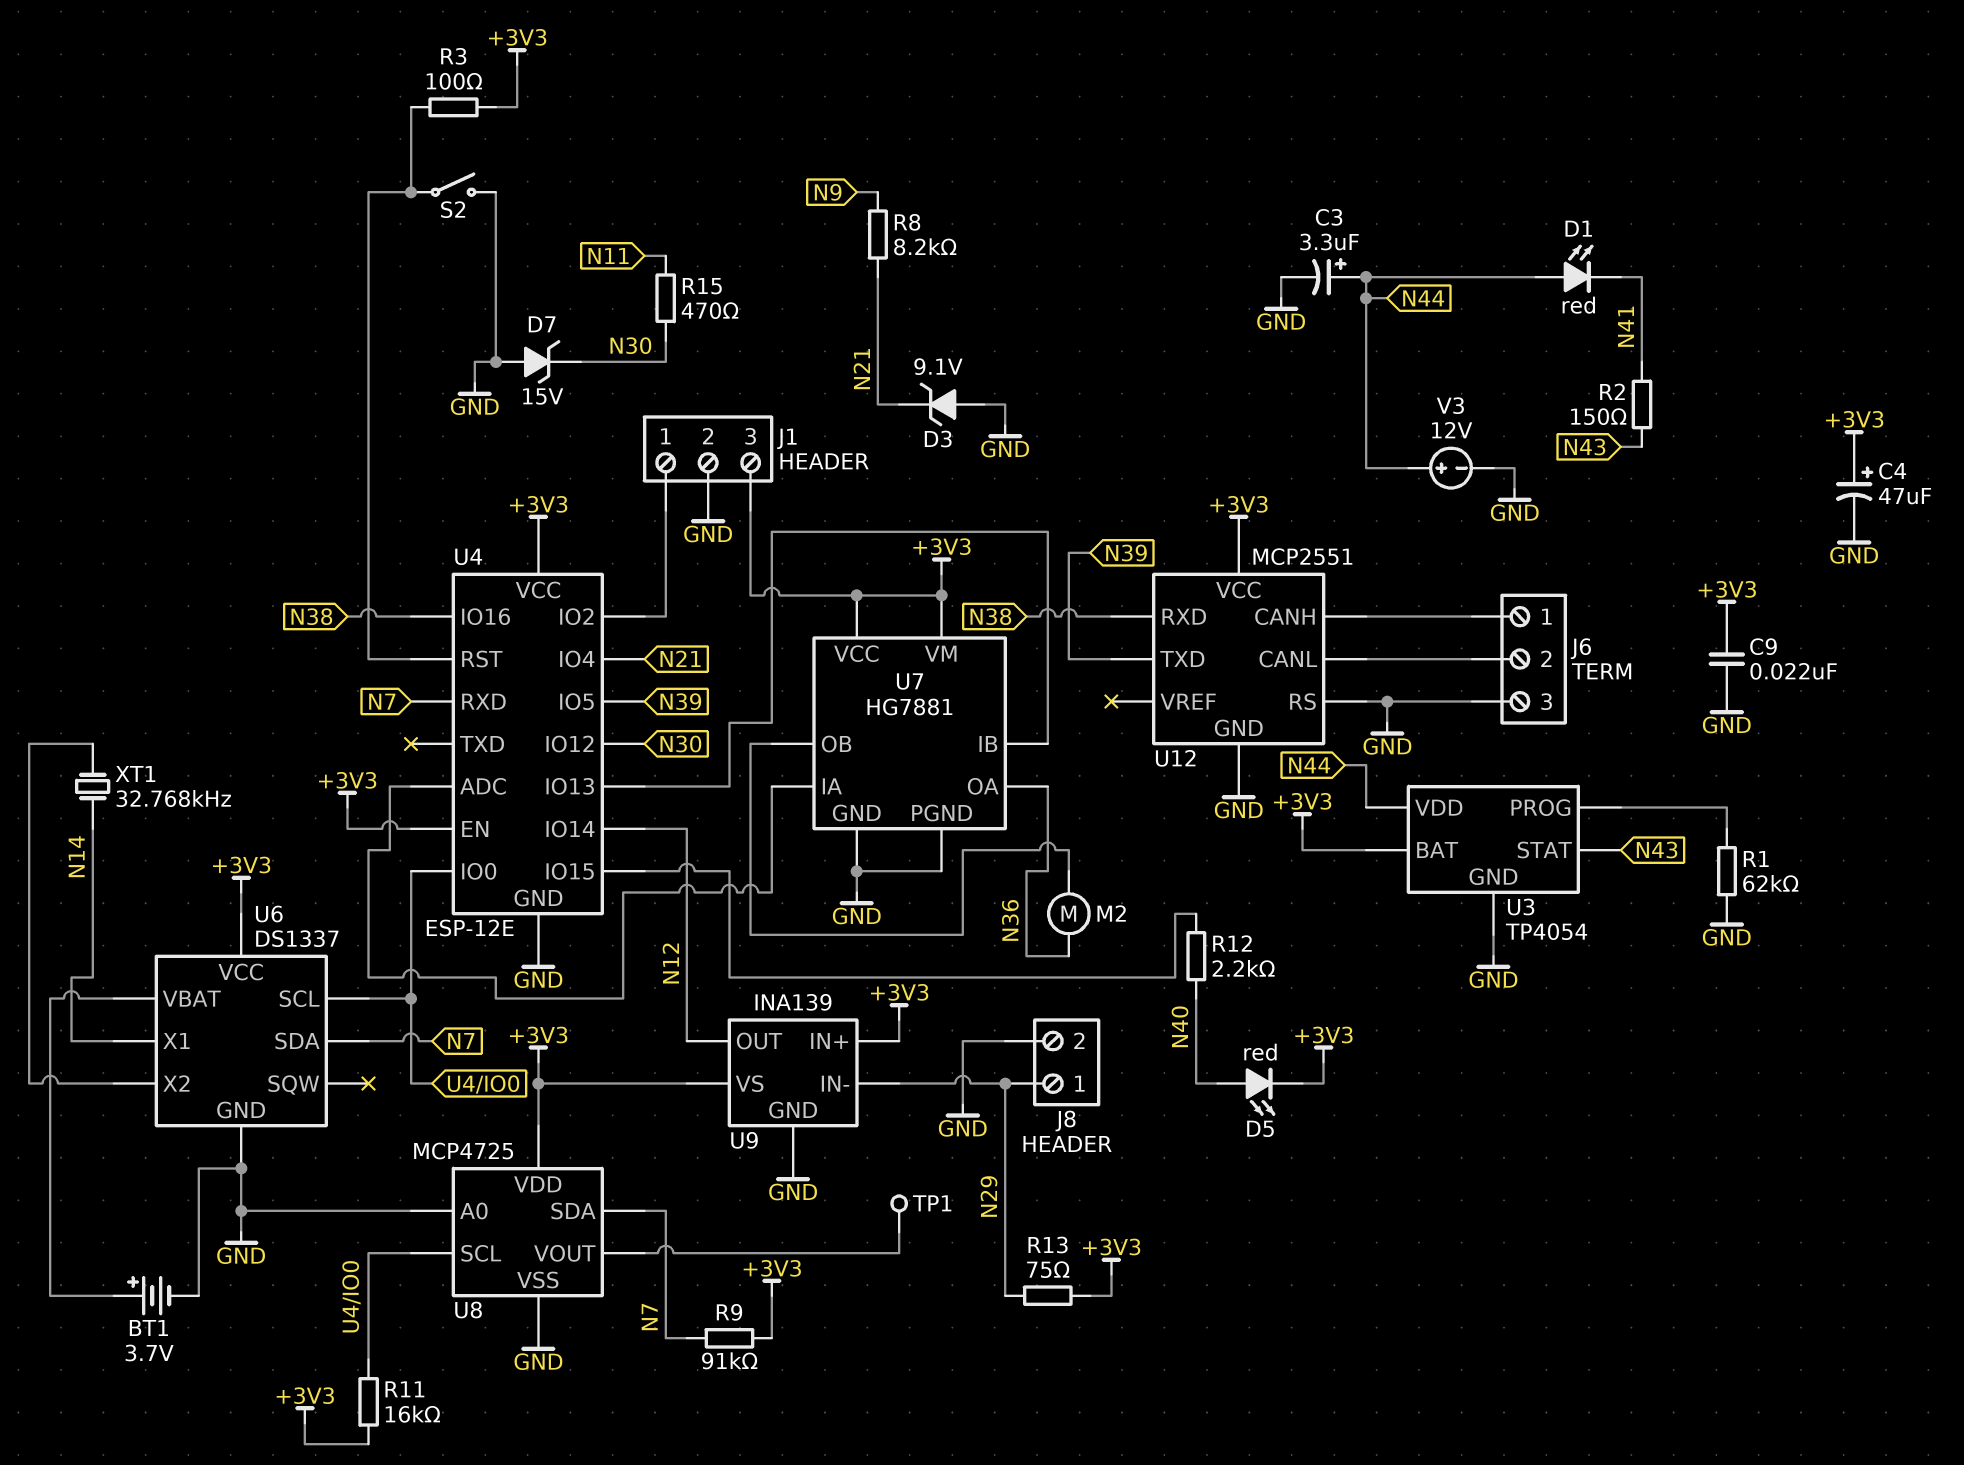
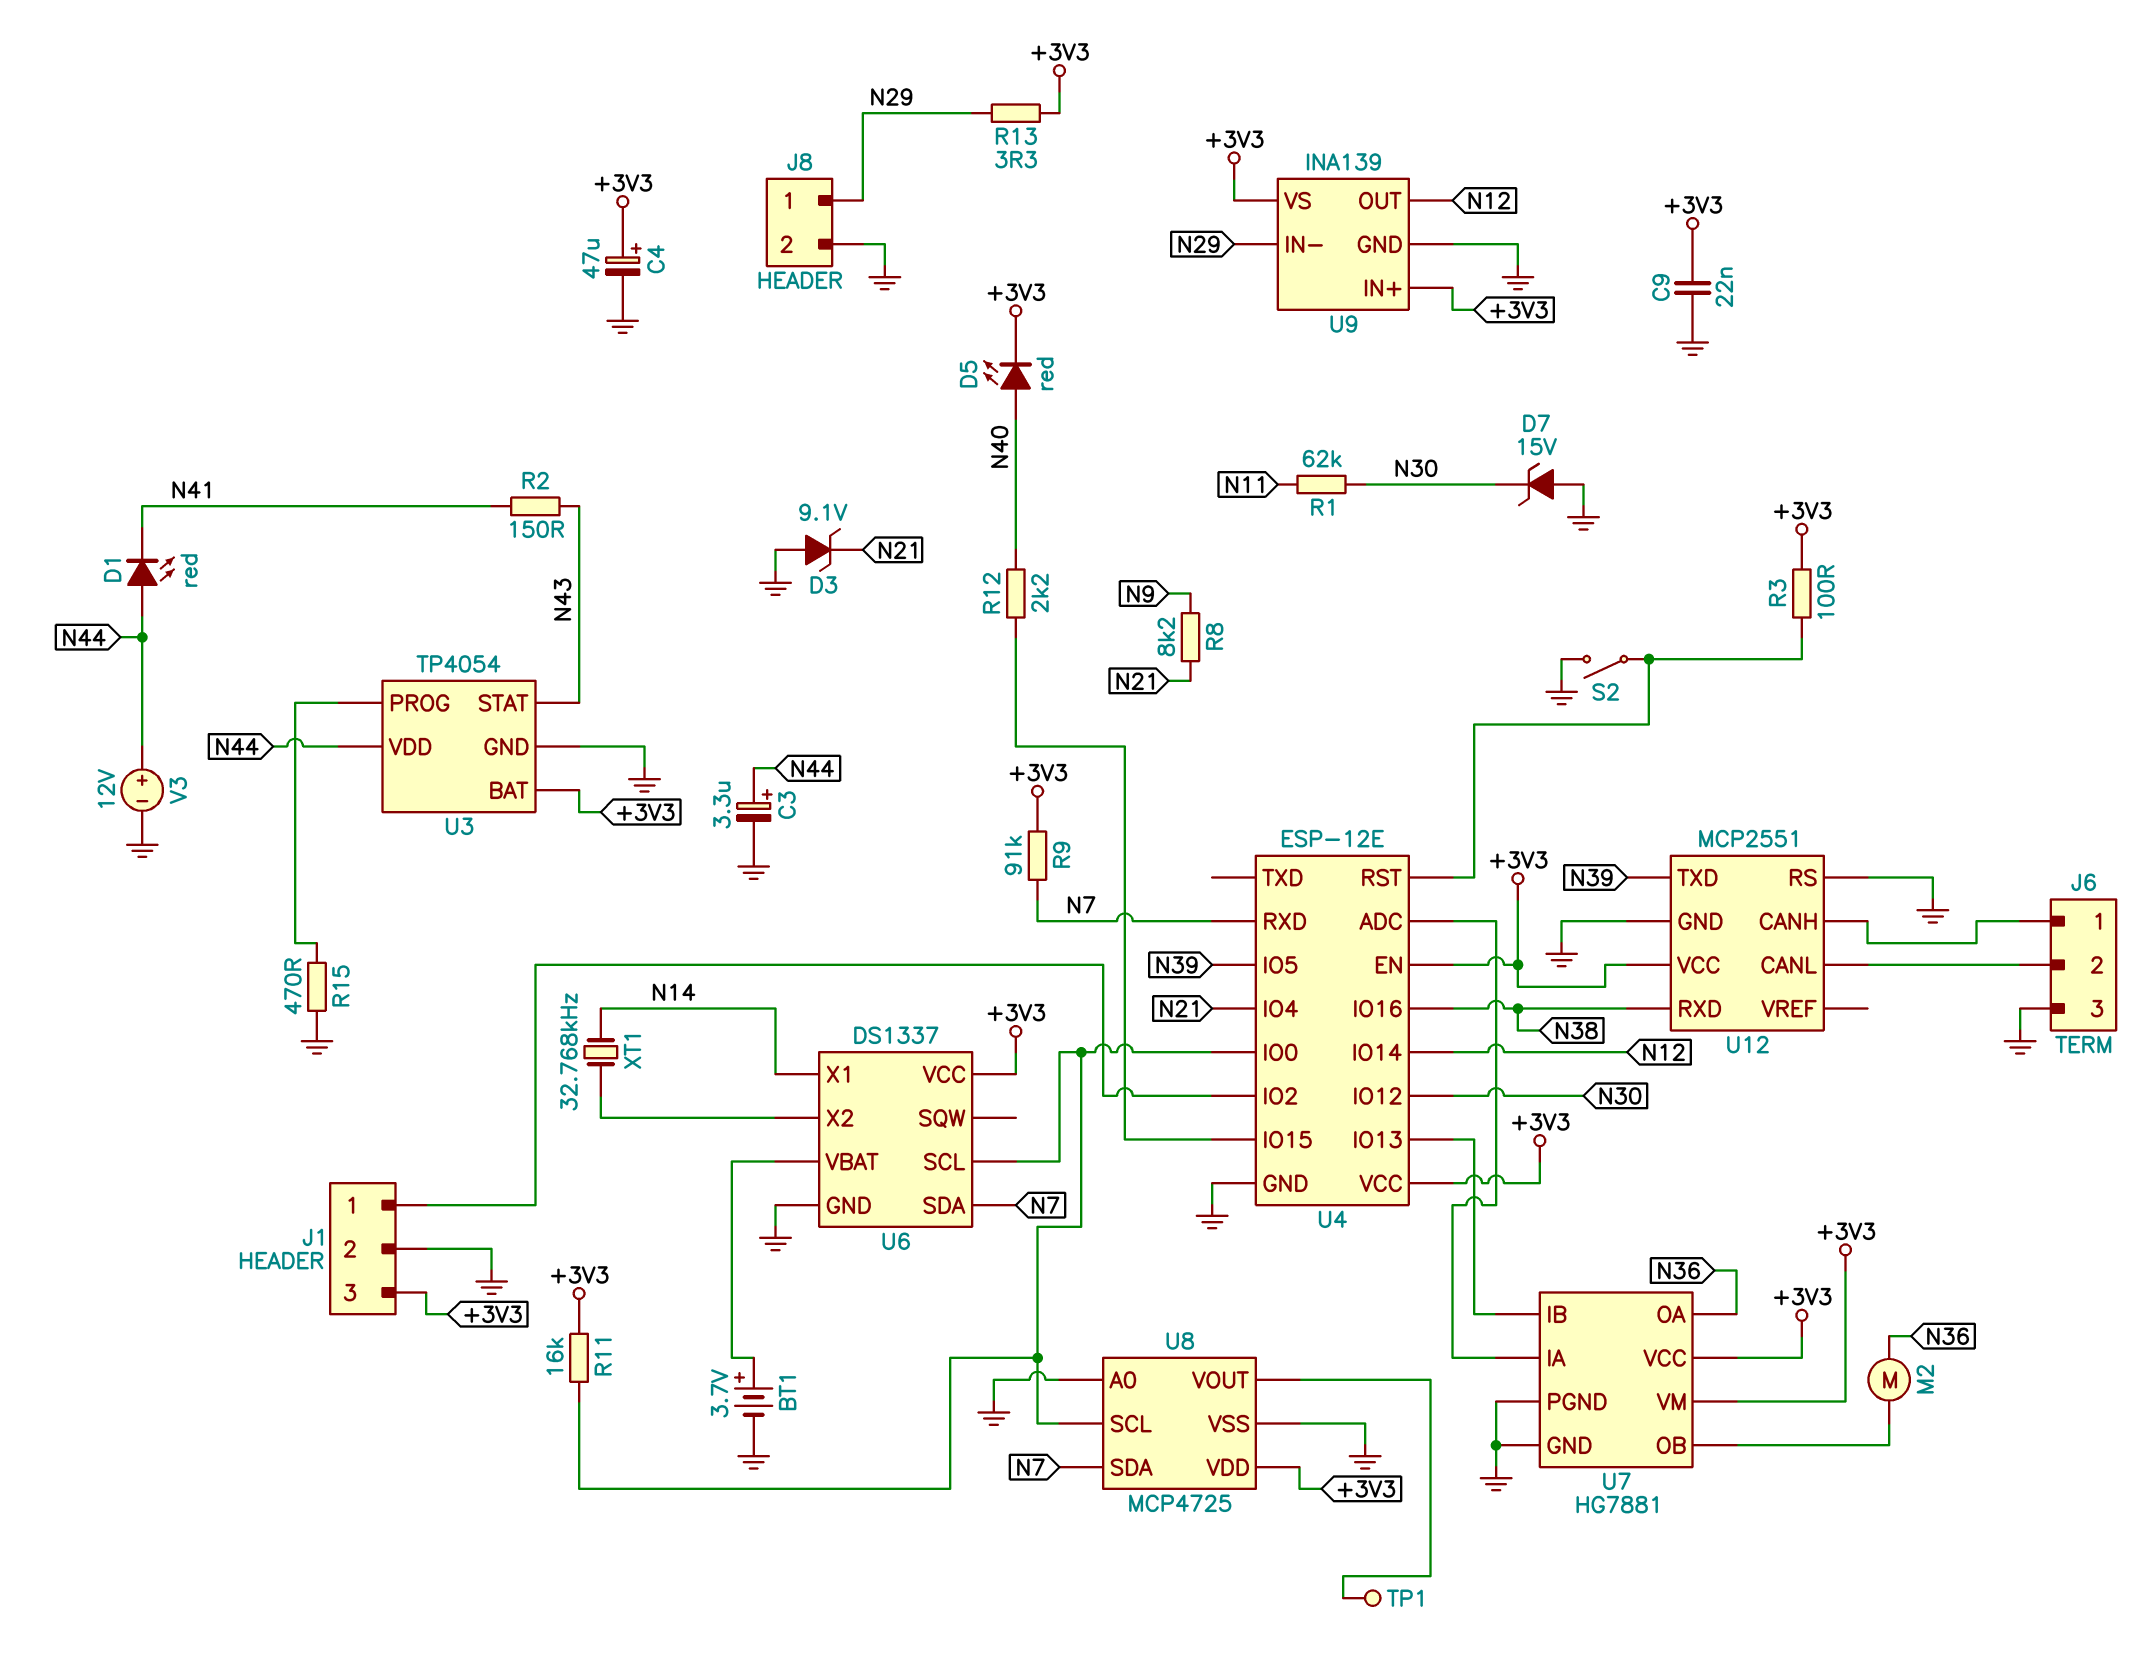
R1: 62k (GND, U3/PROG) -> 62k (N11, N30)
R13: 75 (+3V3, N29) -> 3.3 (+3V3, N29)
R15: 470 (N11, N30) -> 470 (GND, U3/PROG)

